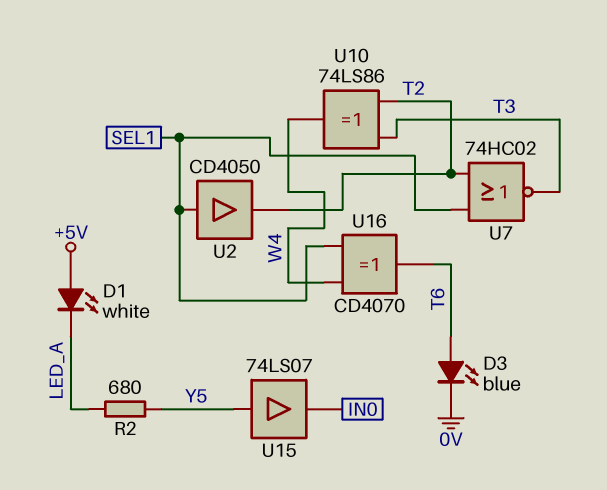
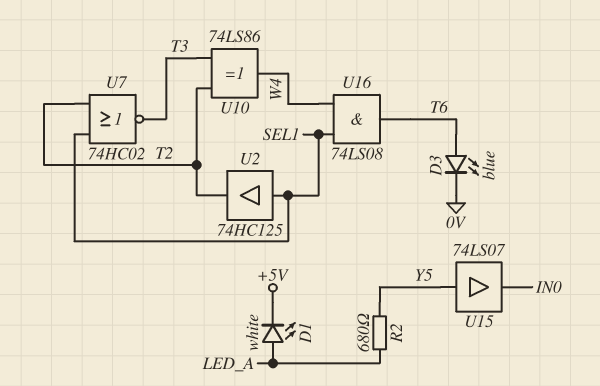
D1: LED white (A +5V, K LED_A) -> LED white (A LED_A, K +5V)
U2: buffer CD4050 (in SEL1, out T2) -> buffer 74HC125 (in SEL1, out T2)
U16: XOR CD4070 (in SEL1, in W4, out T6) -> AND 74LS08 (in SEL1, in W4, out T6)

